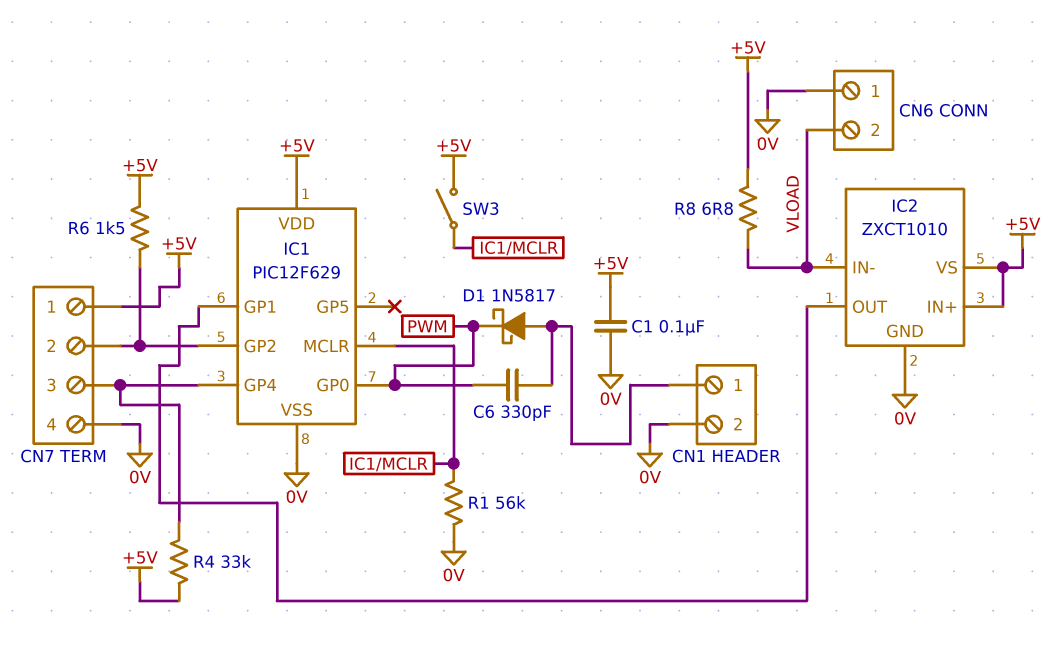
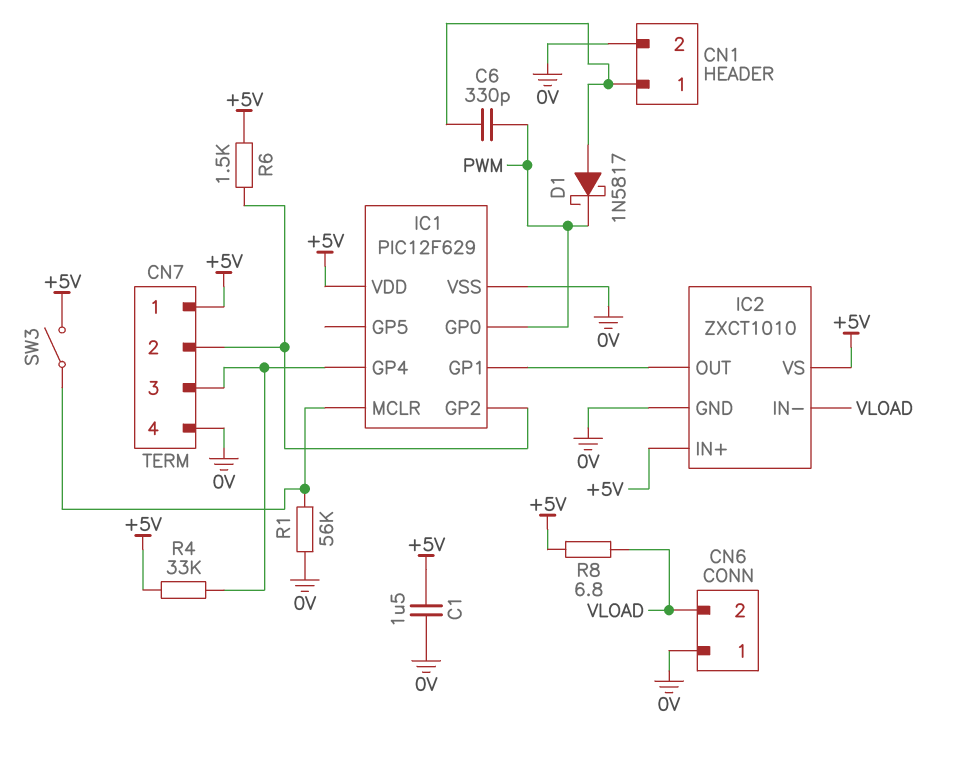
C1: 100nF (+5V, 0V) -> 1.5uF (+5V, 0V)

